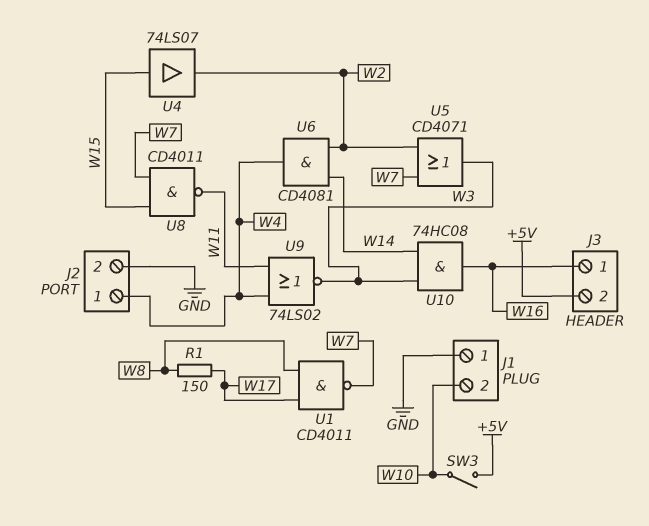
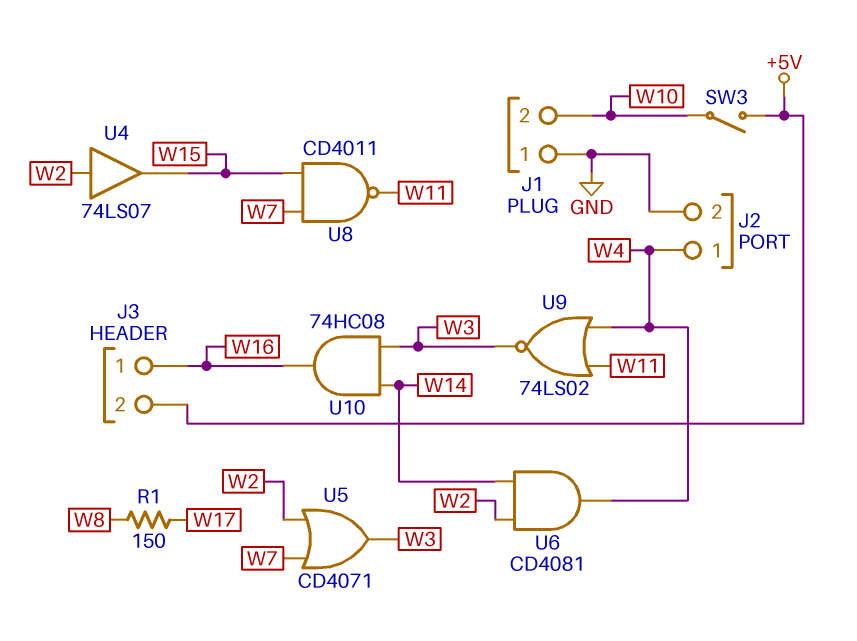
U1: NAND CD4011 (in W8, in W17, out W7) -> none
U4: buffer 74LS07 (in W15, out W2) -> buffer 74LS07 (in W2, out W15)

